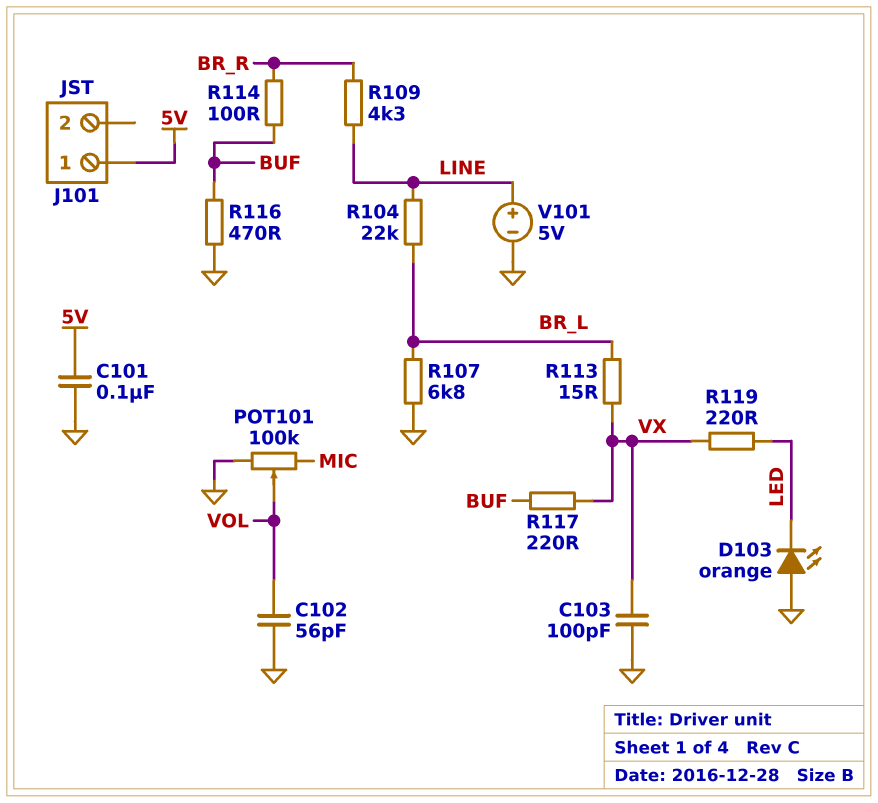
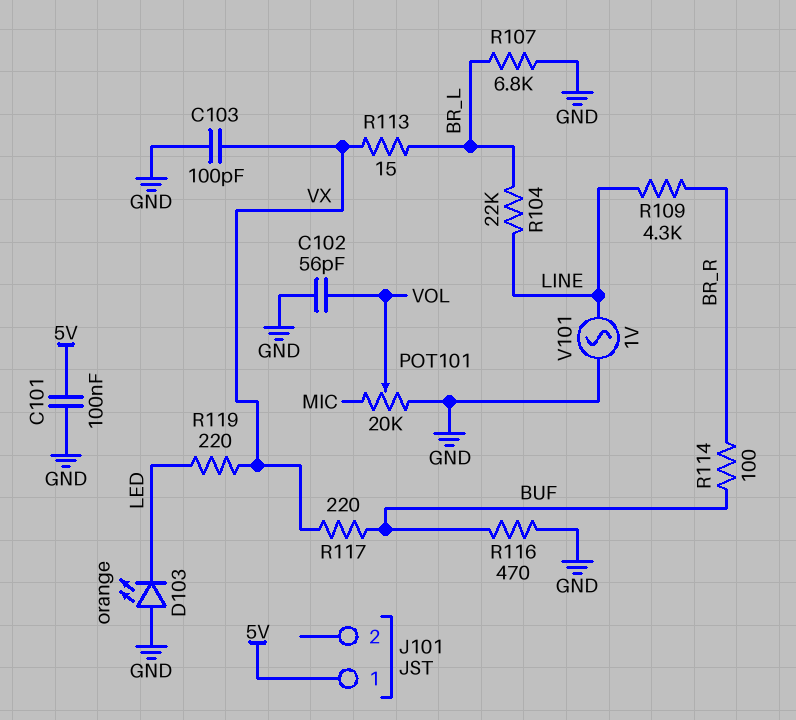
POT101: 100k (GND, MIC, wiper VOL) -> 20k (GND, MIC, wiper VOL)
V101: 5V (plus LINE, minus GND) -> AC 1V (GND, LINE)

